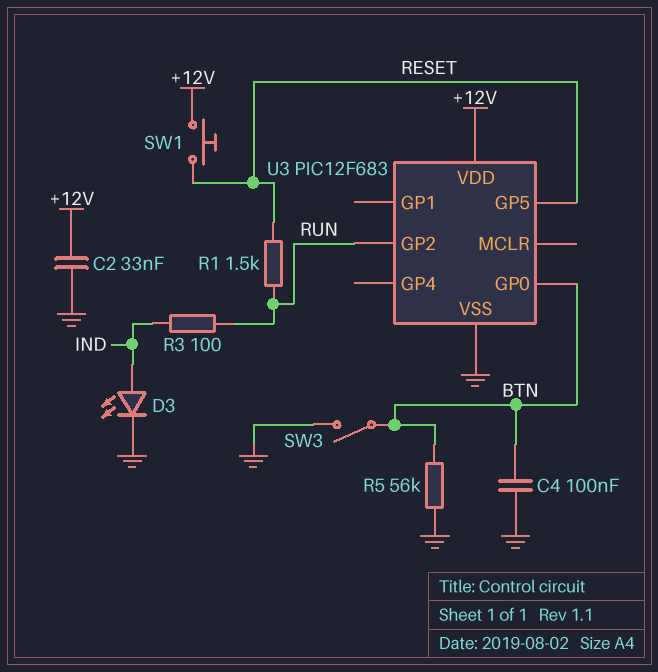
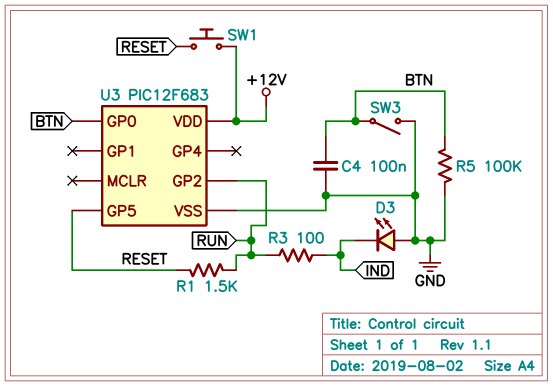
C2: 33nF (+12V, GND) -> none
D3: LED (A IND, K GND) -> LED (A GND, K IND)
R5: 56k (BTN, GND) -> 100k (BTN, GND)

